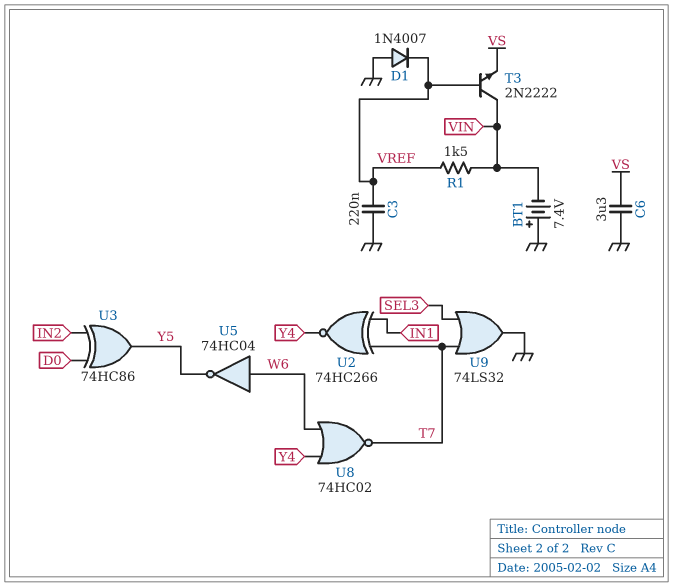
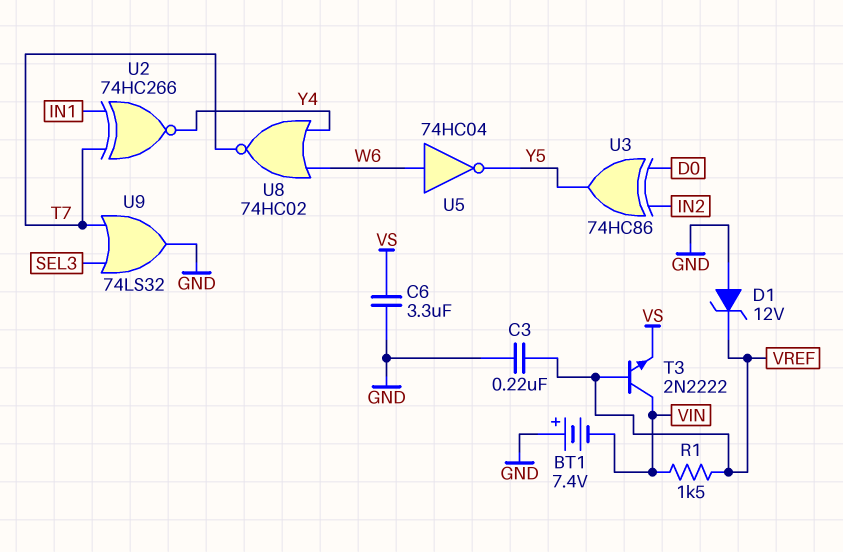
D1: diode 1N4007 (A GND, K VREF) -> zener 12V (A GND, K VREF)

